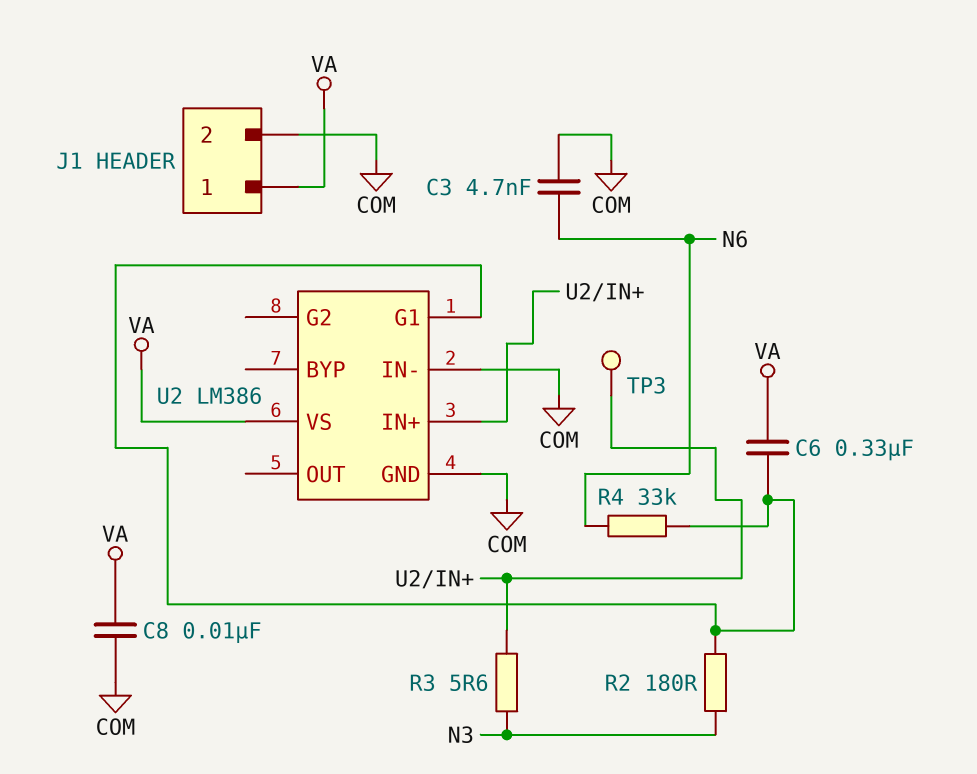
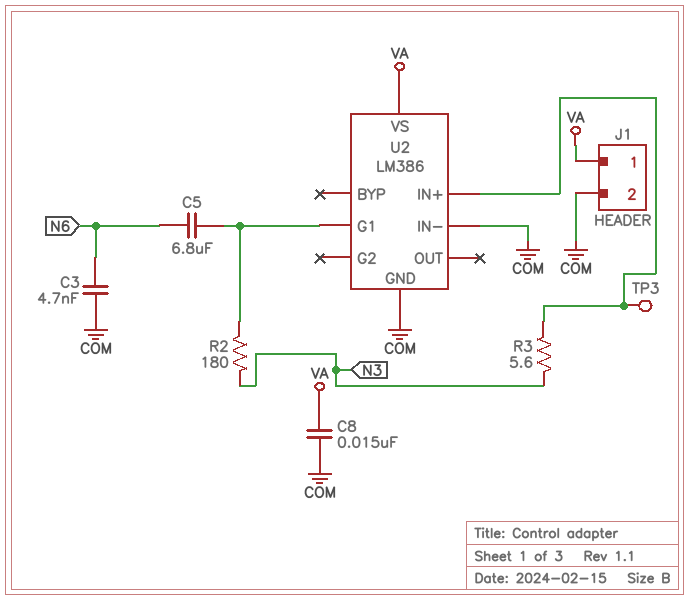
C5: none -> 6.8uF (N6, U2/G1)
C6: 330nF (U2/G1, VA) -> none
C8: 10nF (COM, VA) -> 15nF (COM, VA)
R4: 33k (N6, U2/G1) -> none

